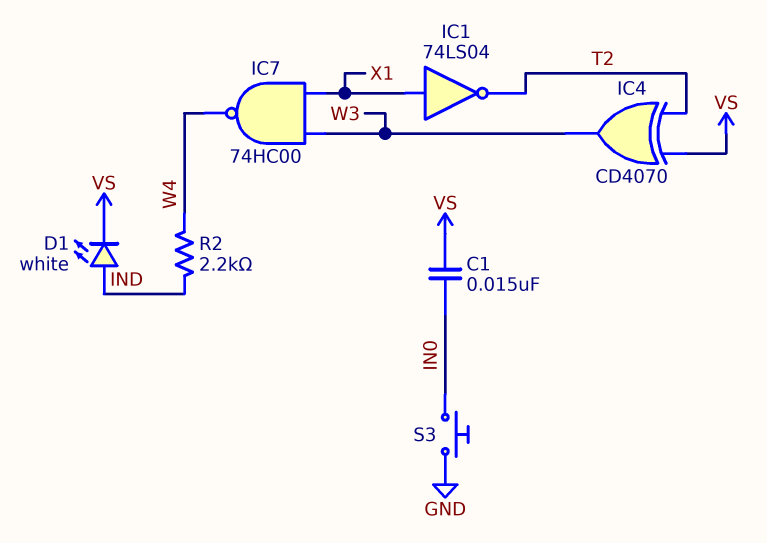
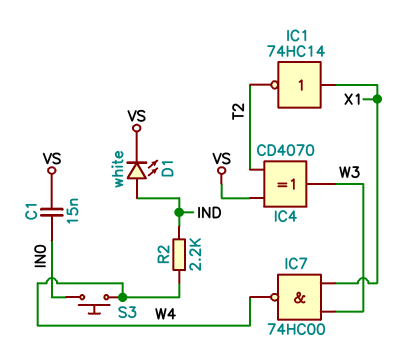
IC1: NOT 74LS04 (in X1, out T2) -> NOT 74HC14 (in X1, out T2)
S3: button (GND, IN0) -> button (IN0, W4)

